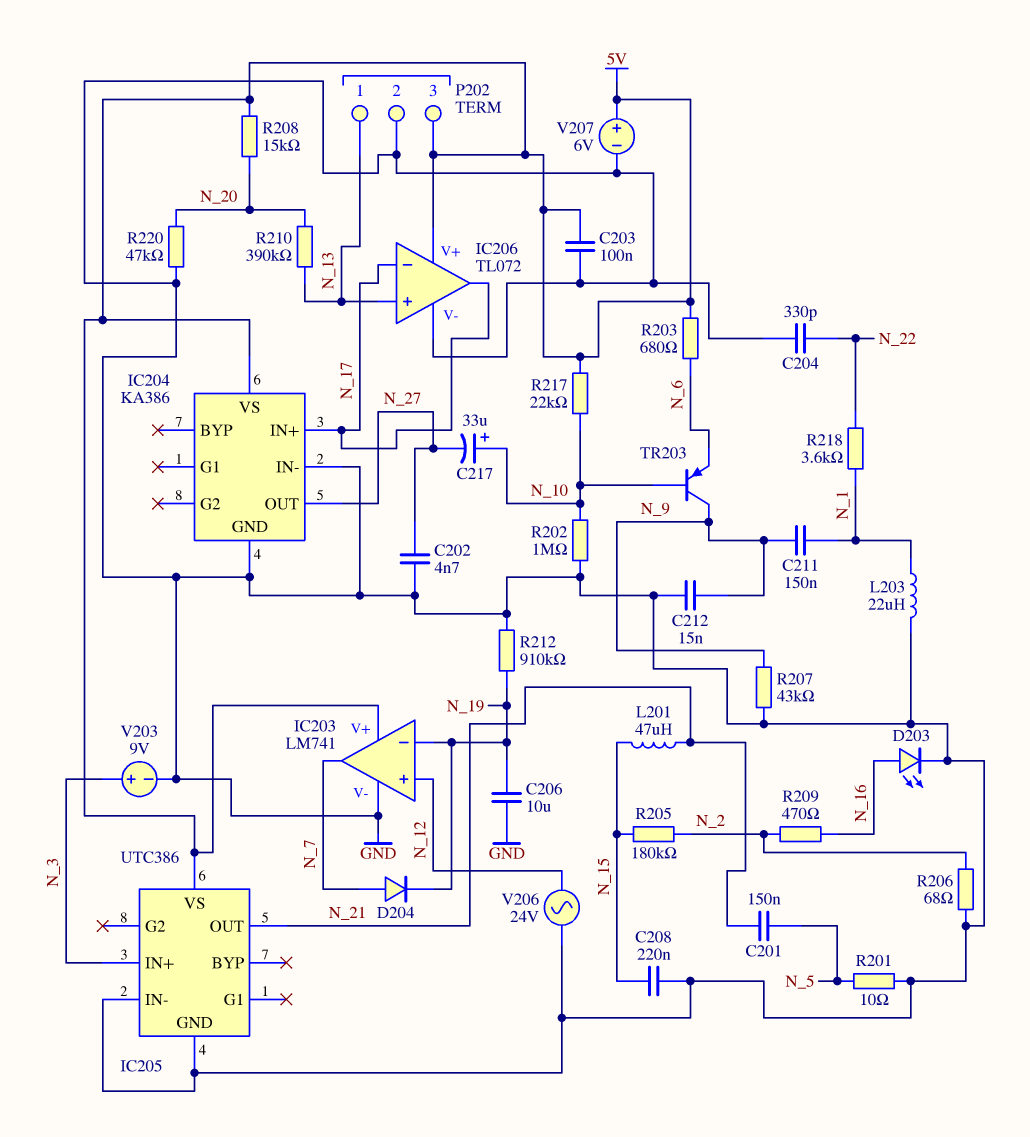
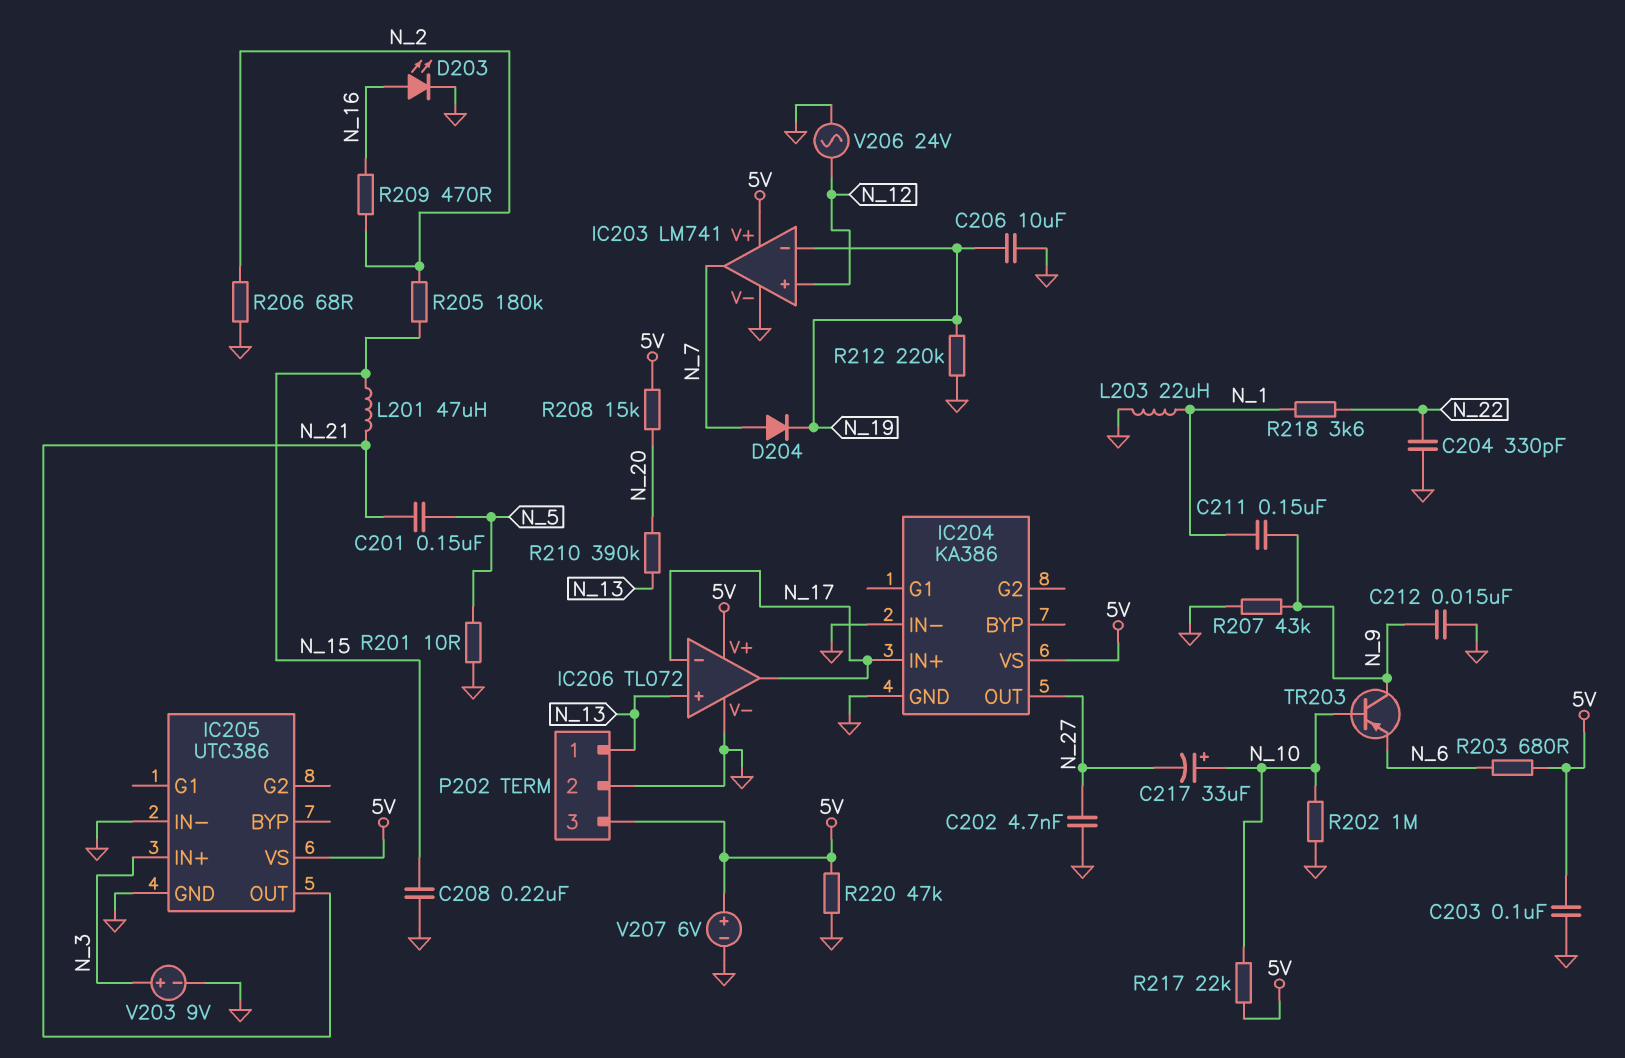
R212: 910k (GND, N_19) -> 220k (GND, N_19)
R220: 47k (GND, N_20) -> 47k (5V, GND)

